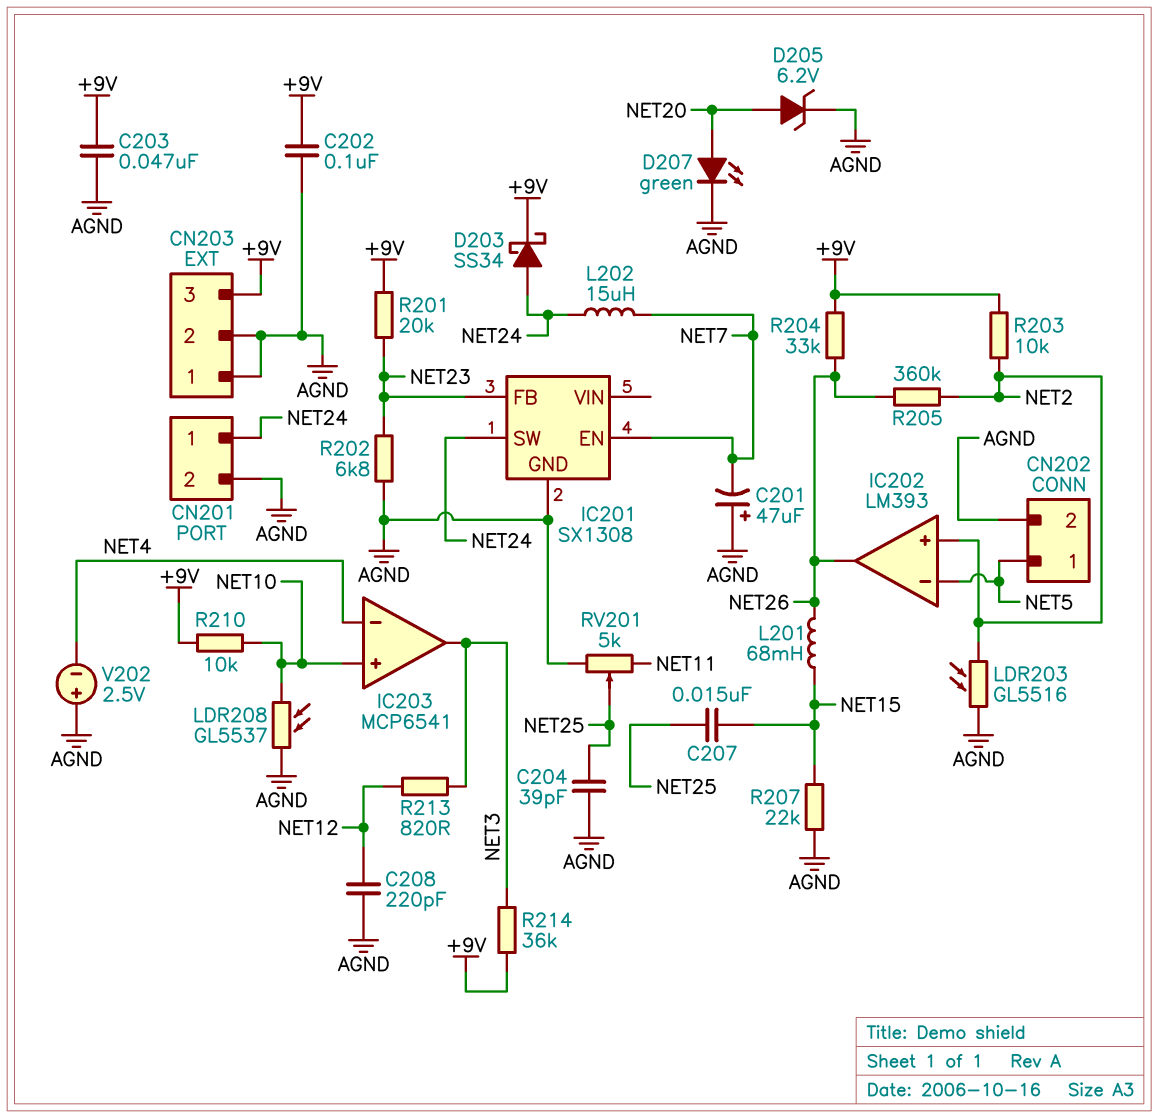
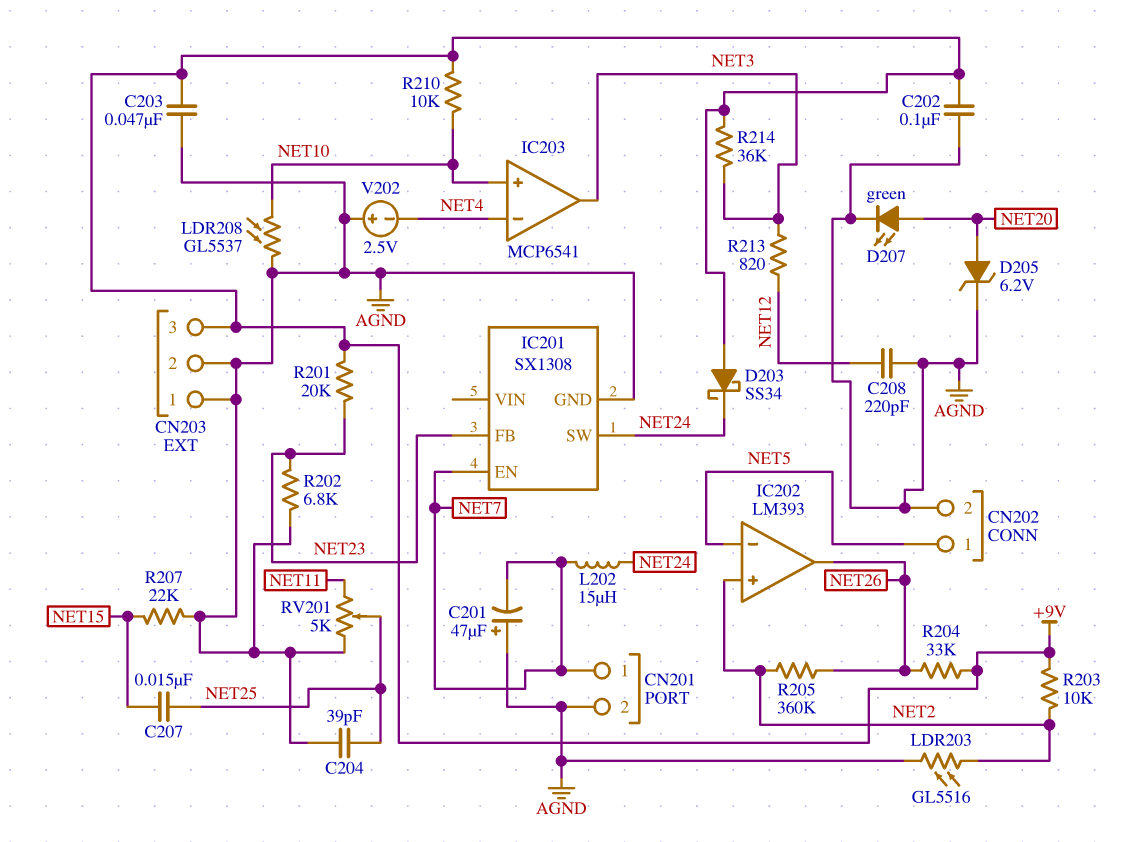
CN201 pin 1: NET24 -> NET7
D203: schottky SS34 (A NET24, K +9V) -> schottky SS34 (A +9V, K NET24)
L201: 68mH (NET15, NET26) -> none

